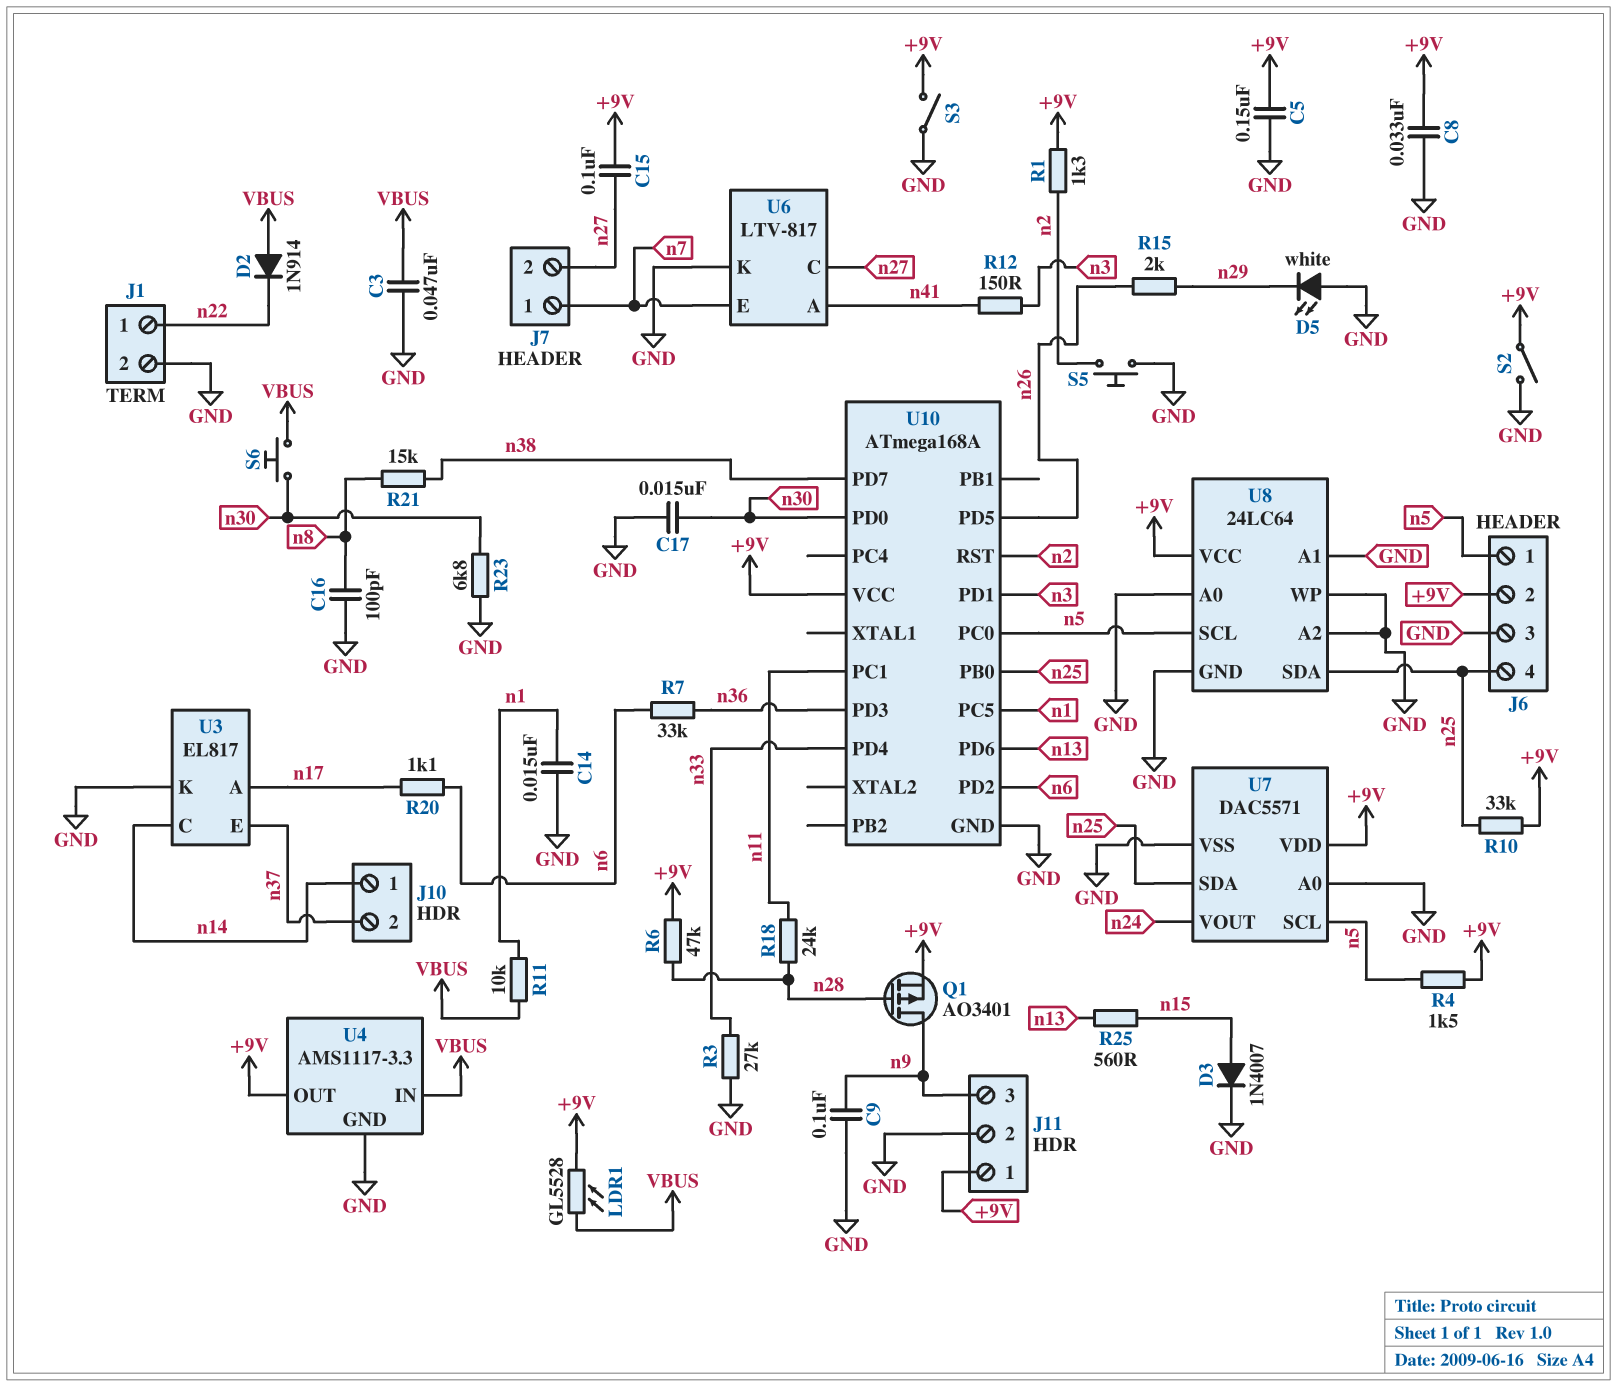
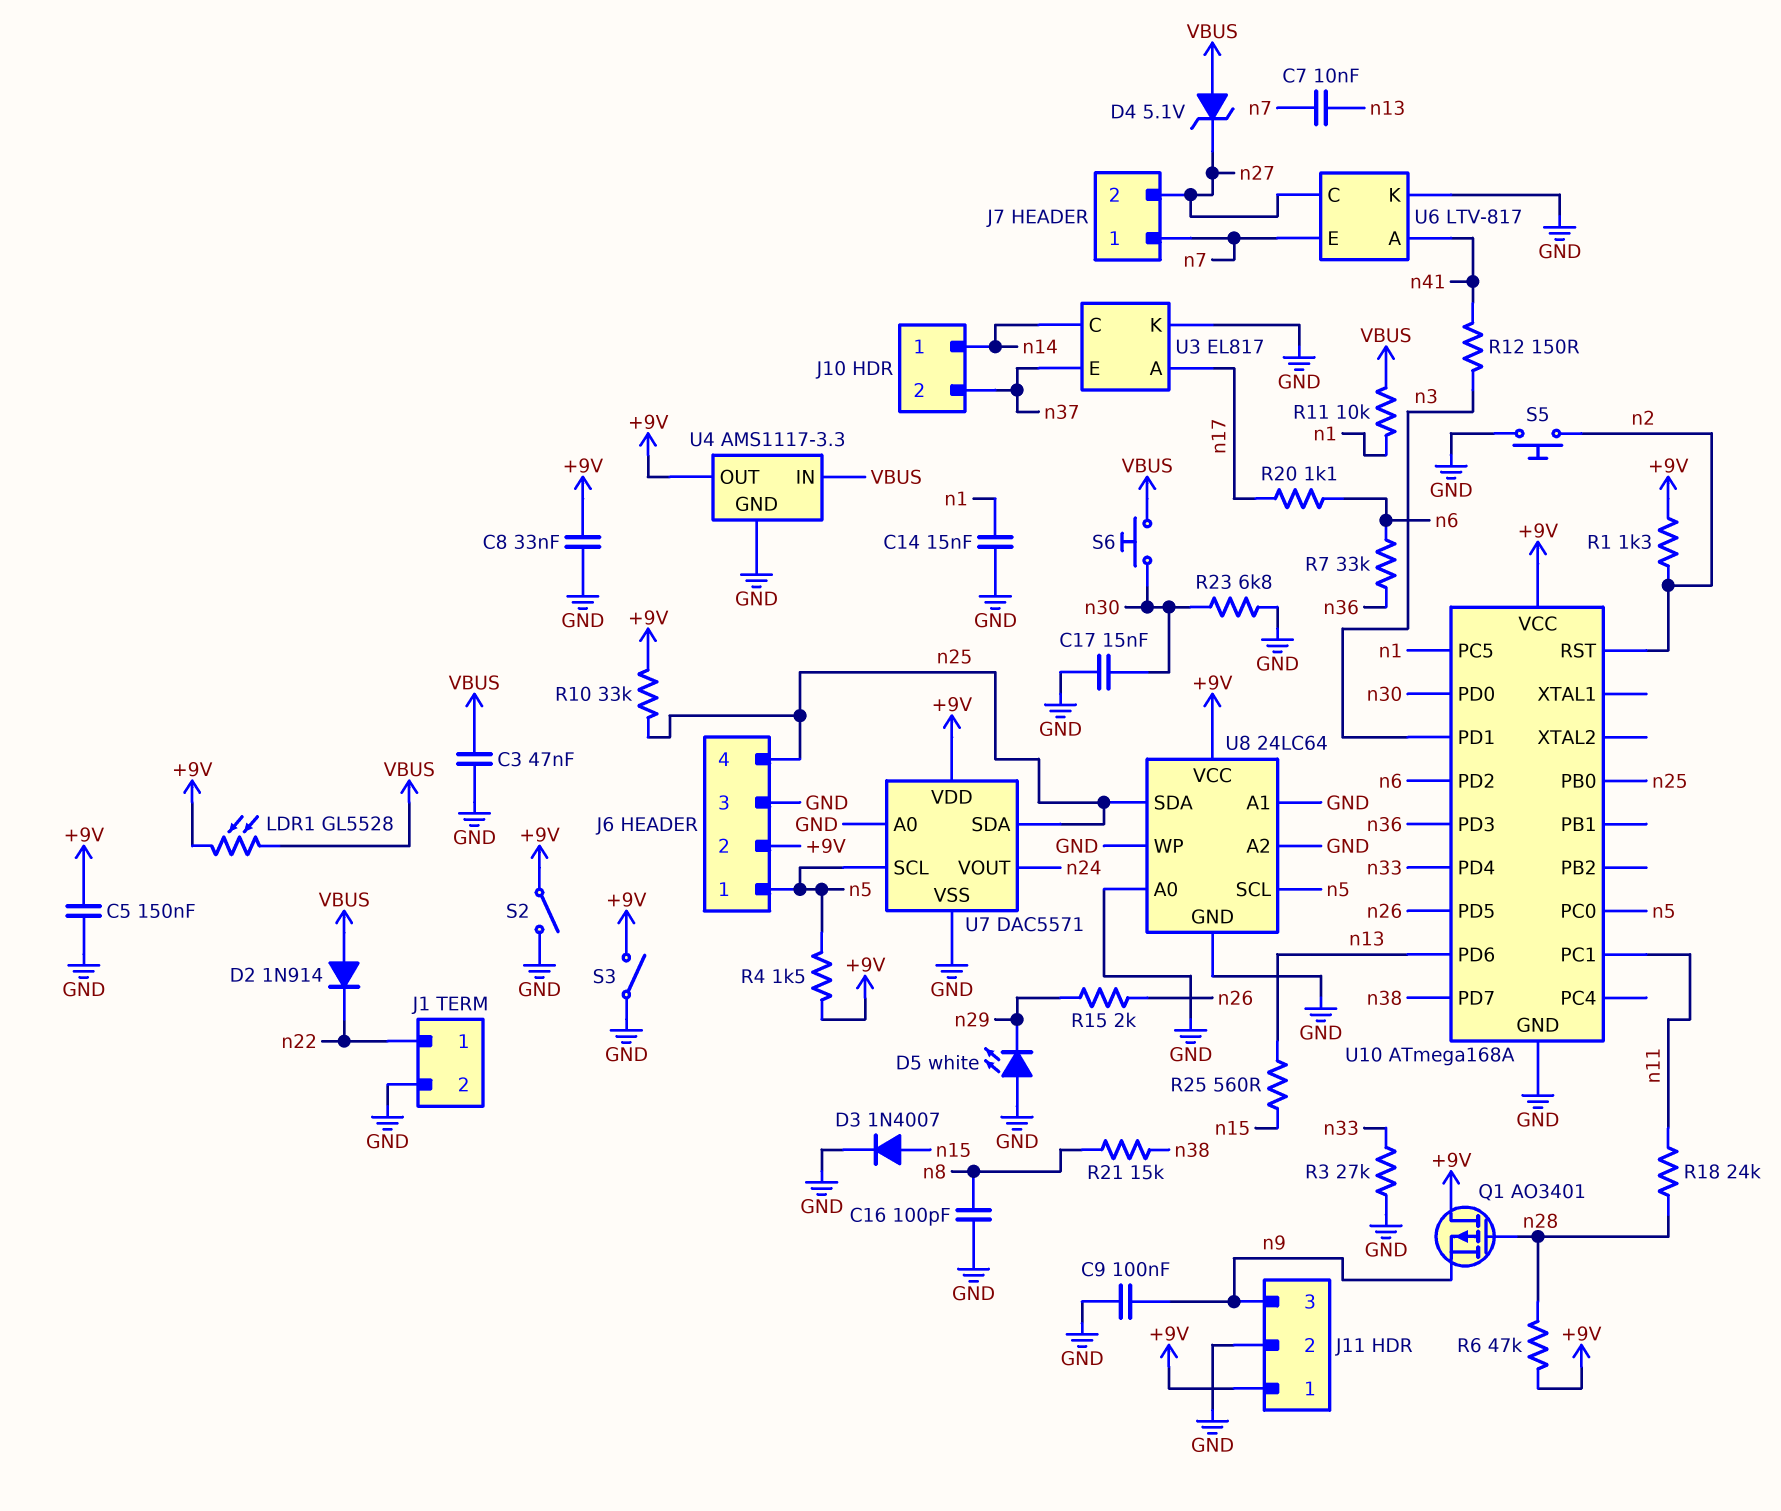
C7: none -> 10nF (n7, n13)
C15: 100nF (+9V, n27) -> none
D4: none -> zener 5.1V (A VBUS, K n27)
Q1: PMOS AO3401 (G n28, D n9, S +9V) -> PMOS AO3401 (G n28, D +9V, S n9)

